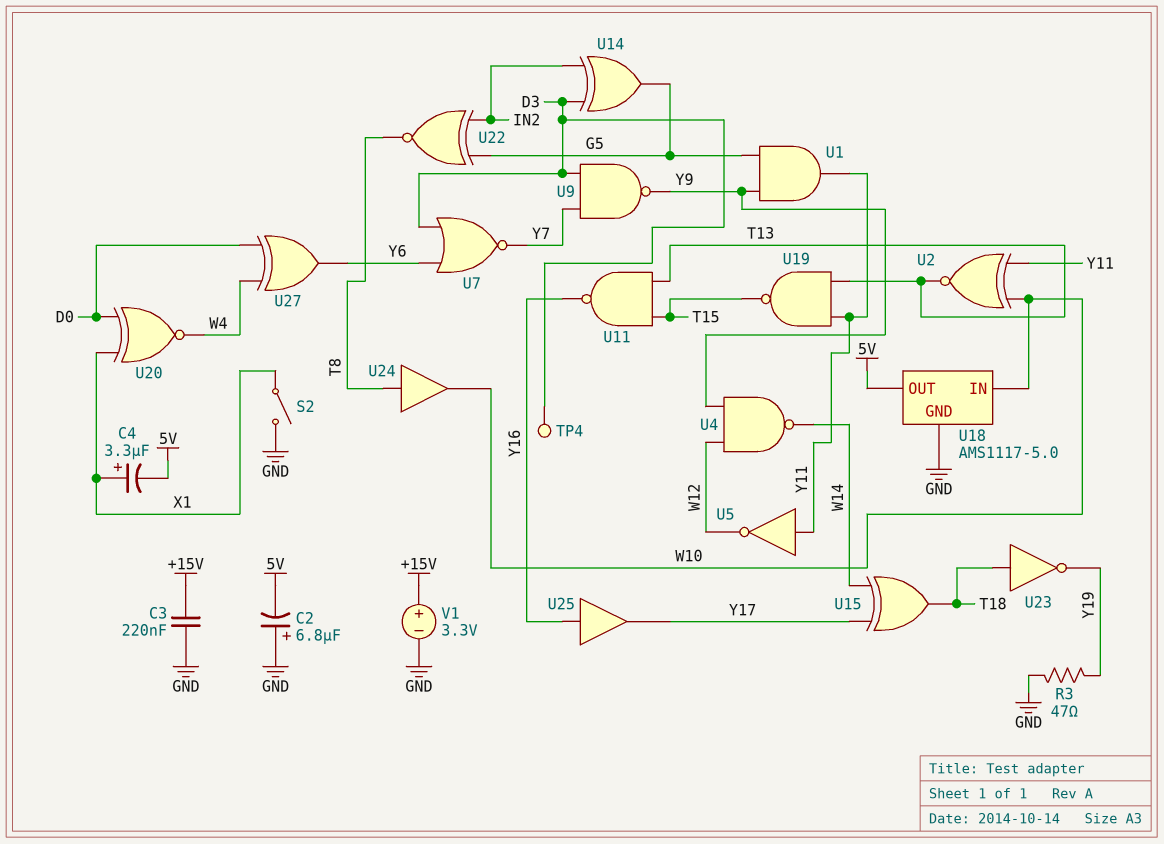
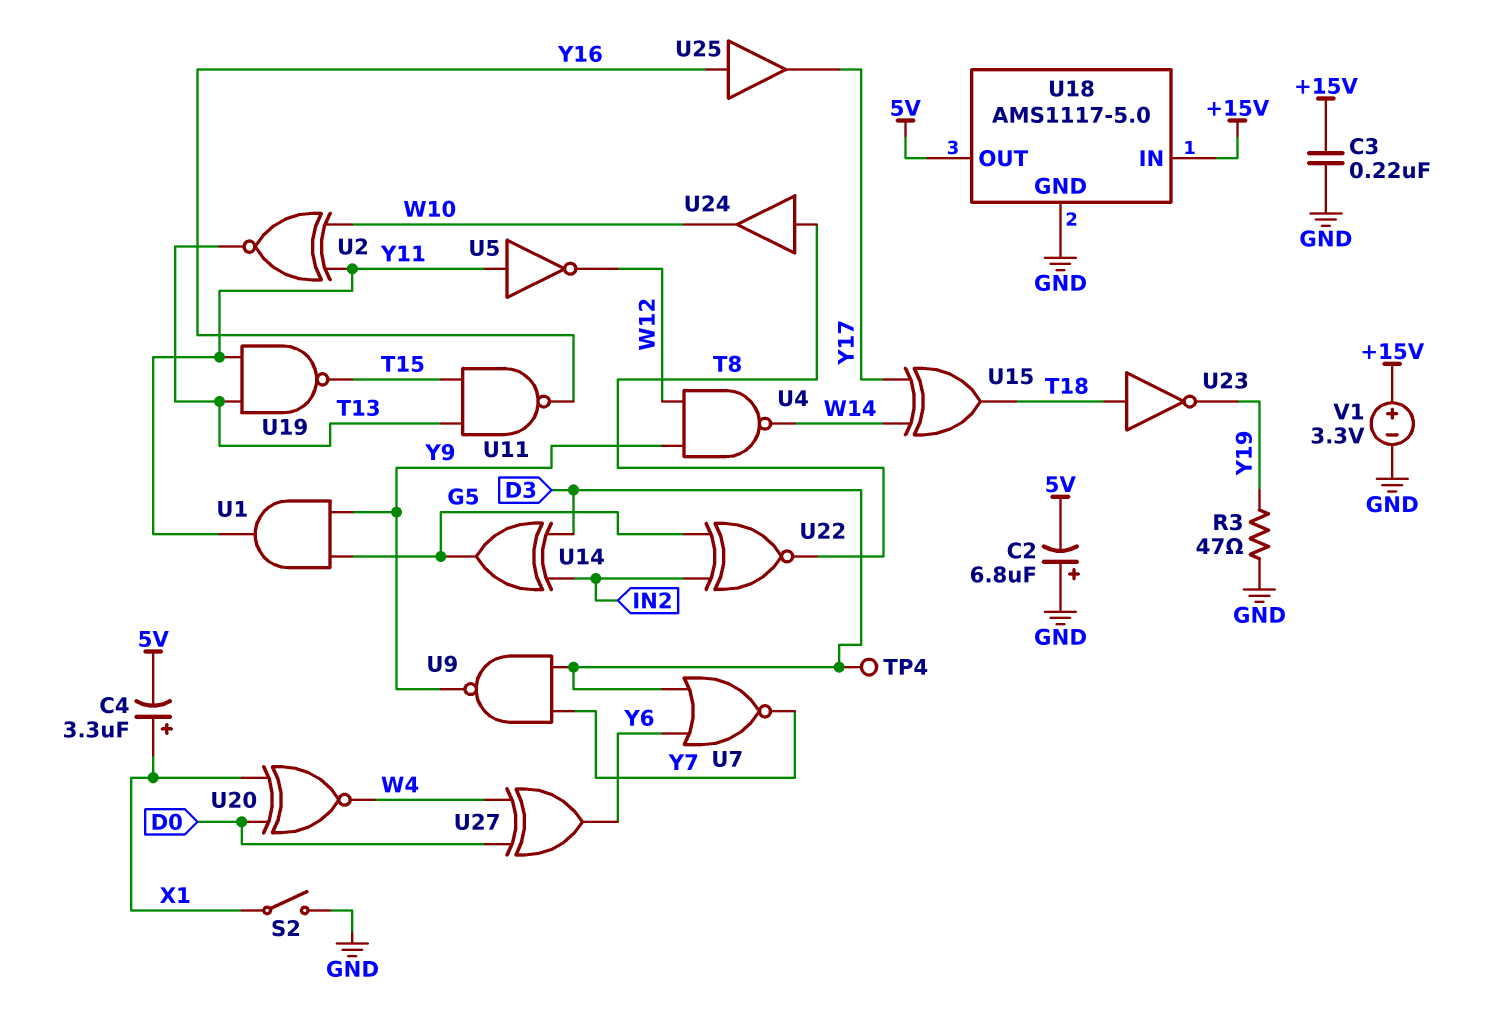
U18 pin IN: W10 -> +15V

